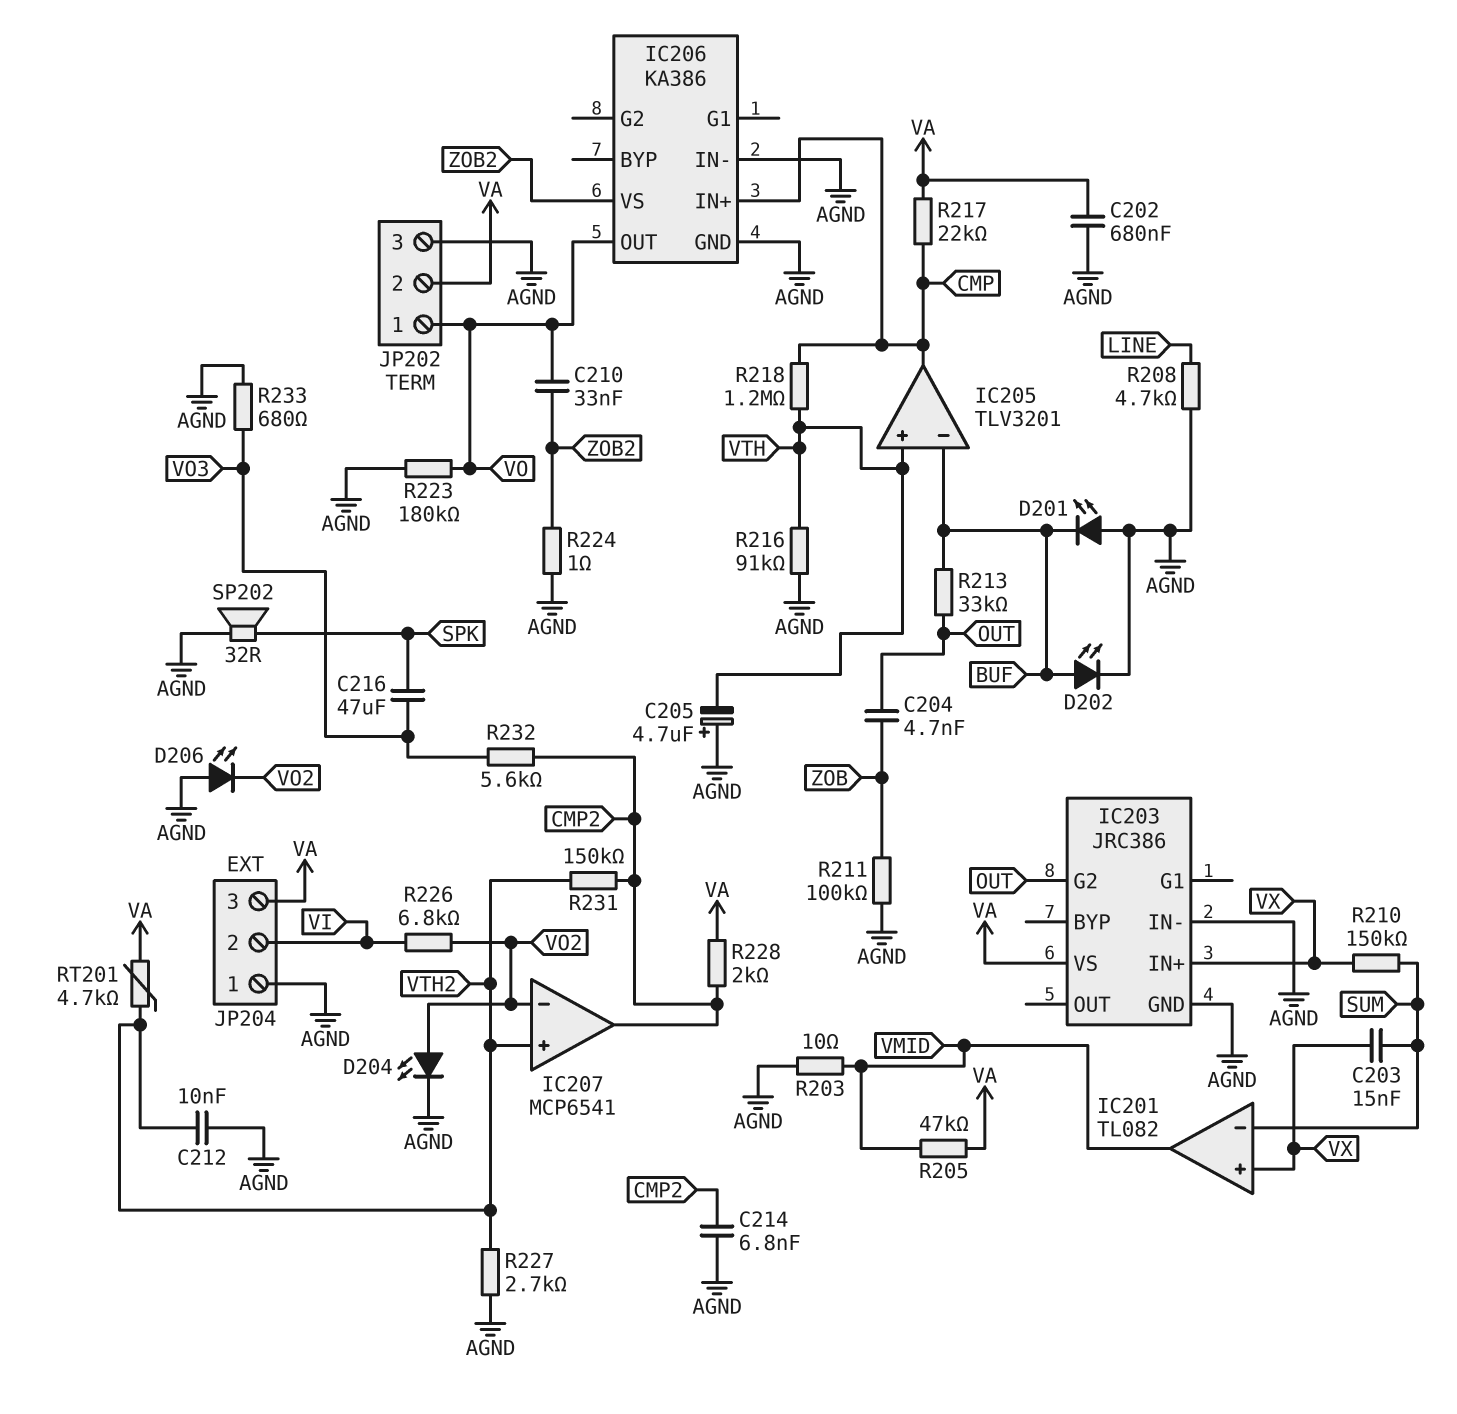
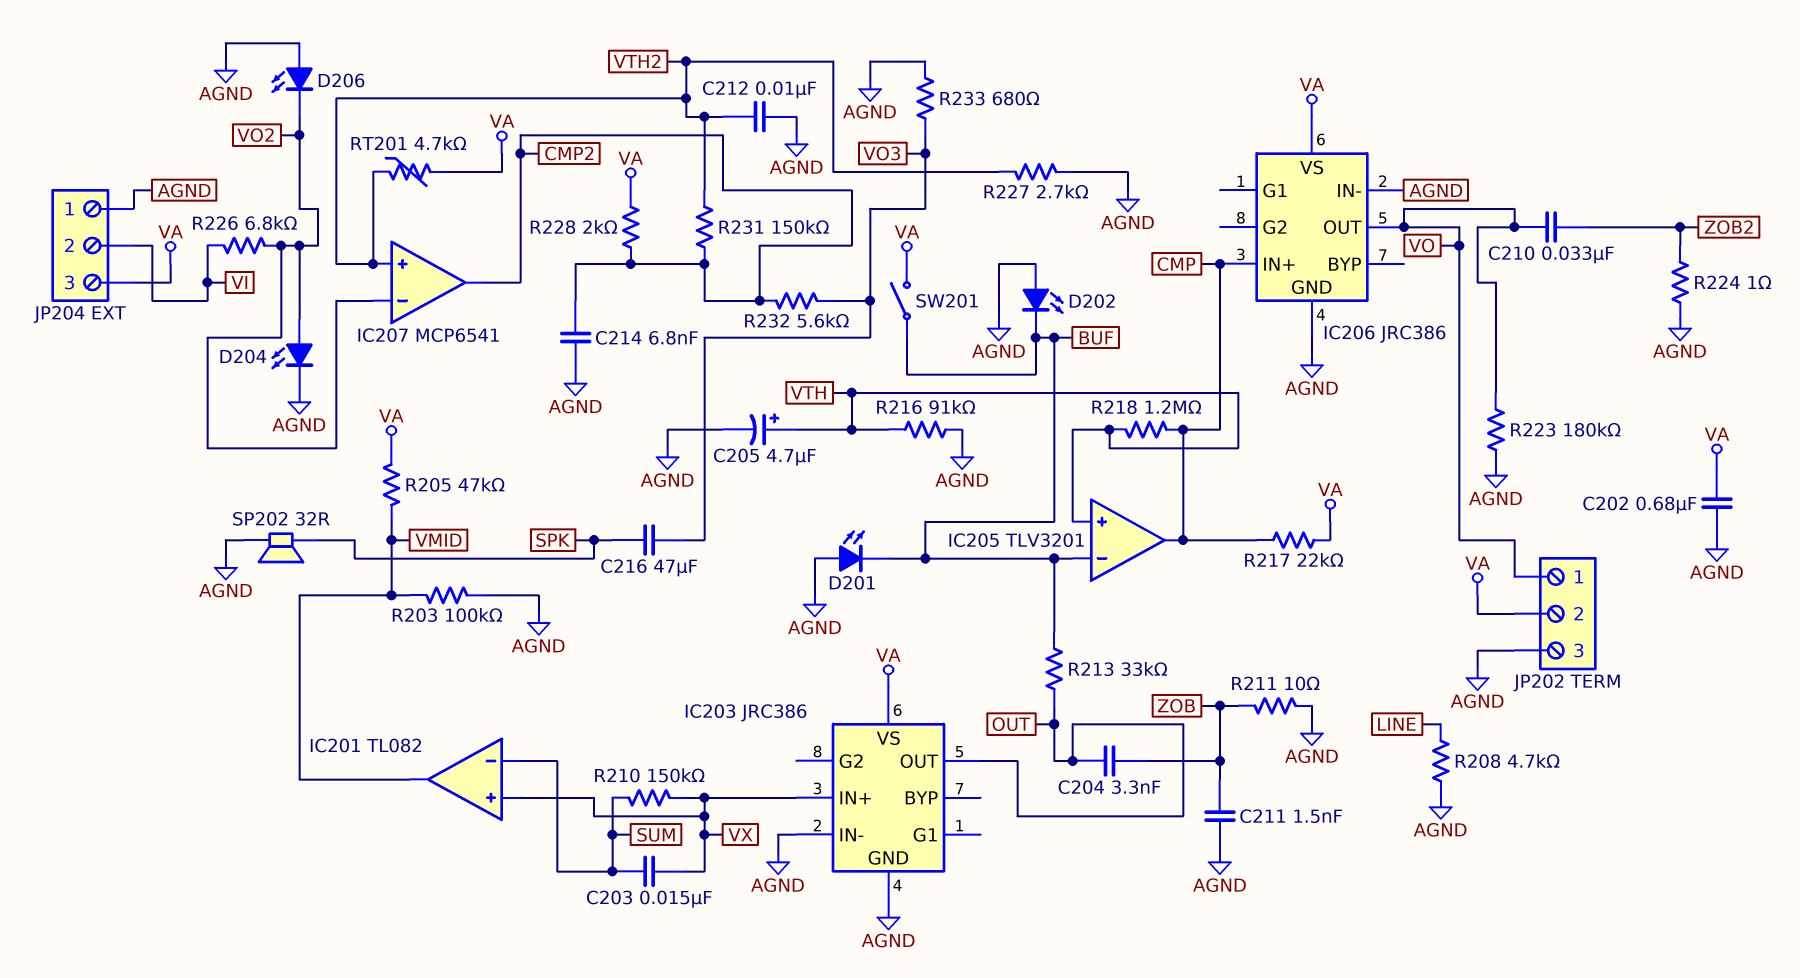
C204: 4.7nF (OUT, ZOB) -> 3.3nF (OUT, ZOB)
C205: 4.7uF (plus AGND, minus VTH) -> 4.7uF (plus VTH, minus AGND)
C211: none -> 1.5nF (AGND, ZOB)
D202: LED (A BUF, K AGND) -> LED (A AGND, K BUF)
IC203 pin G2: OUT -> none
IC203 pin OUT: none -> OUT
IC206: KA386 -> JRC386
IC206 pin VS: ZOB2 -> VA
R203: 10 (AGND, VMID) -> 100k (AGND, VMID)
R211: 100k (AGND, ZOB) -> 10 (AGND, ZOB)
SW201: none -> switch (BUF, VA)

